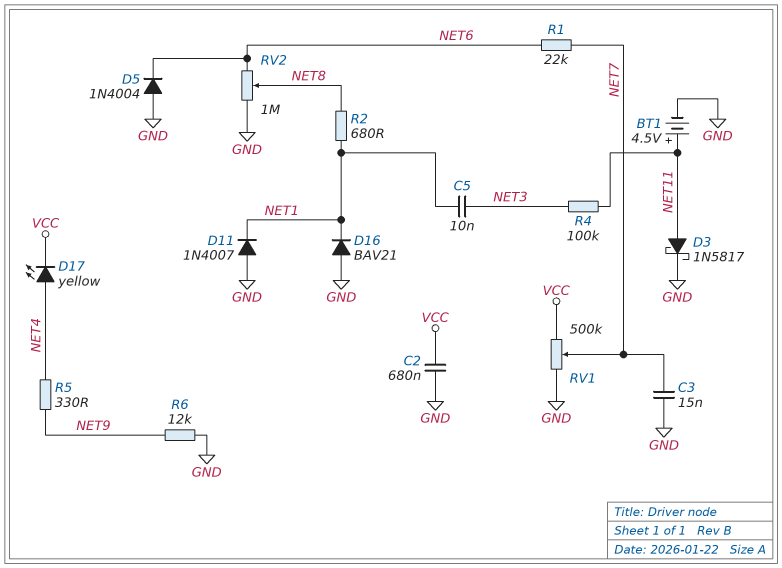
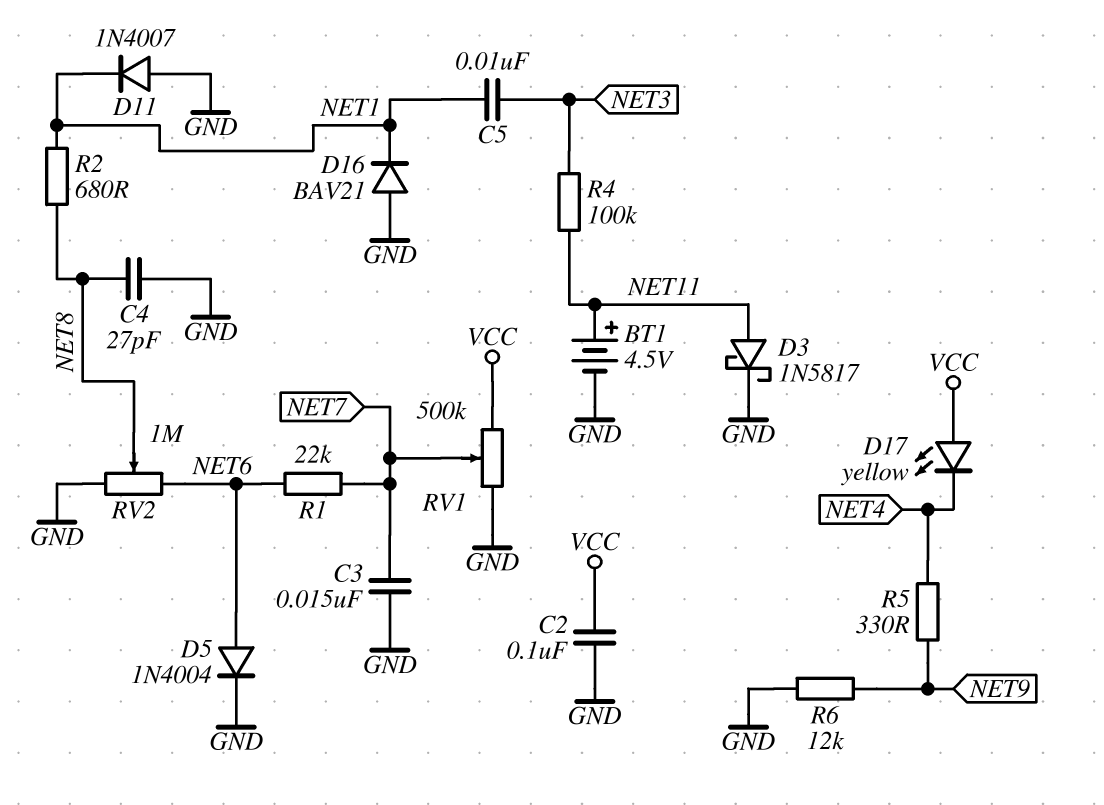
C2: 680nF (GND, VCC) -> 100nF (GND, VCC)
C4: none -> 27pF (GND, NET8)
D5: diode 1N4004 (A GND, K NET6) -> diode 1N4004 (A NET6, K GND)
D17: LED yellow (A NET4, K VCC) -> LED yellow (A VCC, K NET4)

